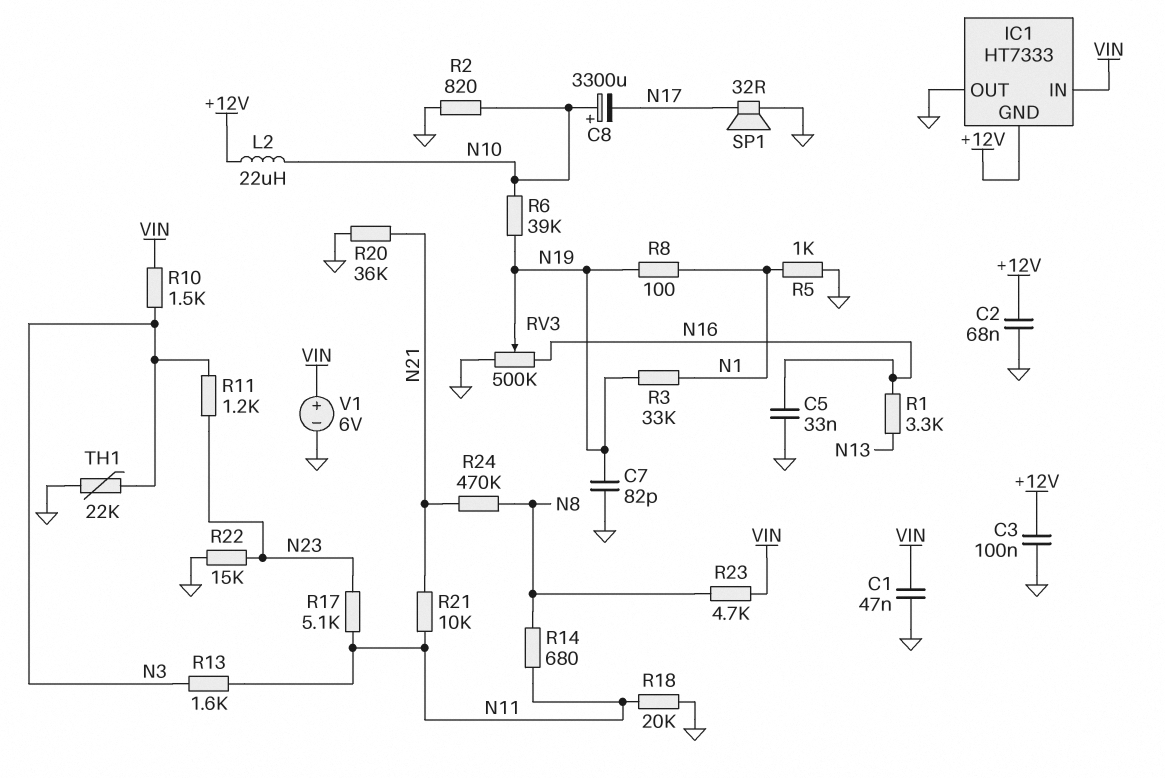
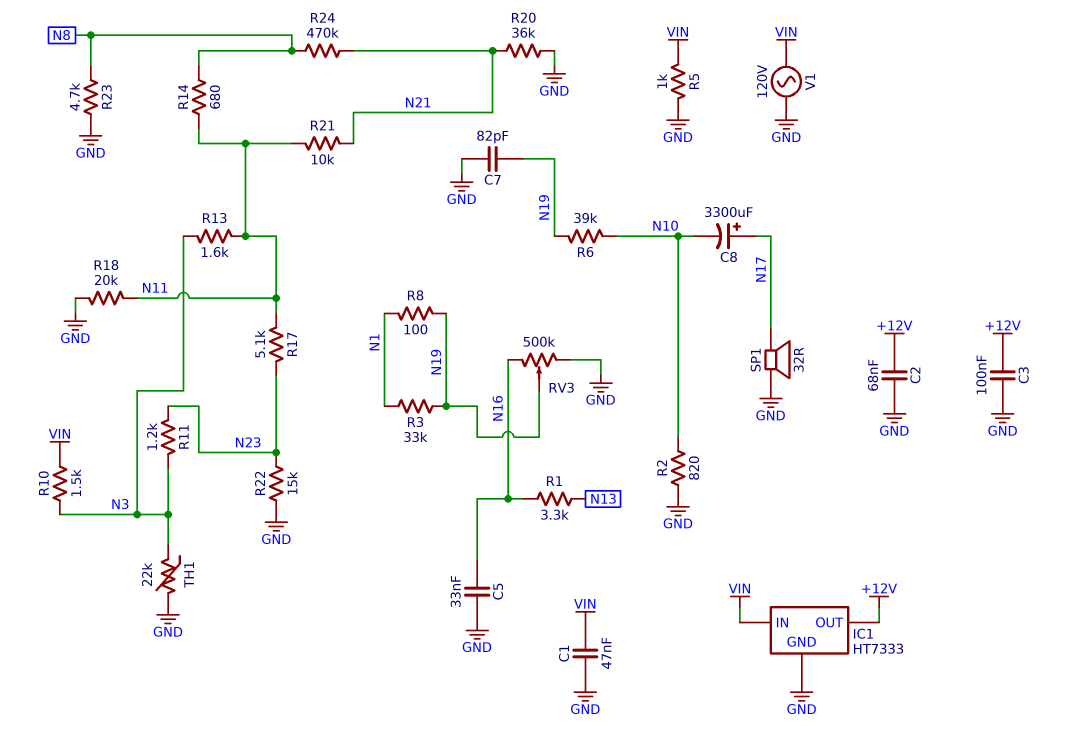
C8: 3300uF (plus N10, minus N17) -> 3300uF (plus N17, minus N10)
IC1 pin GND: +12V -> GND
IC1 pin OUT: GND -> +12V
L2: 22uH (+12V, N10) -> none
R5: 1k (GND, N1) -> 1k (GND, VIN)
R23: 4.7k (N8, VIN) -> 4.7k (GND, N8)
V1: 6V (plus VIN, minus GND) -> AC 120V (GND, VIN)

